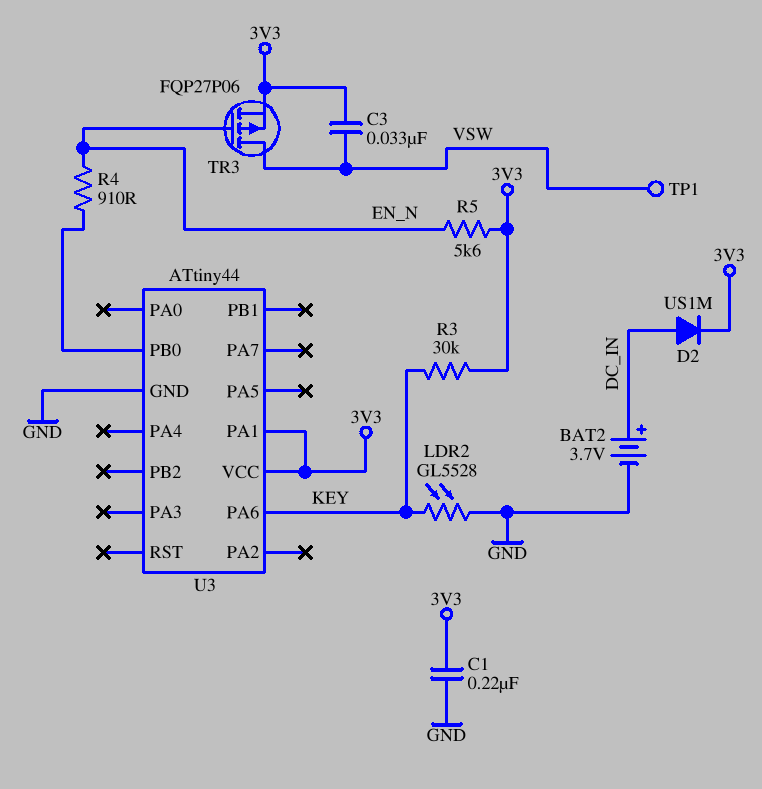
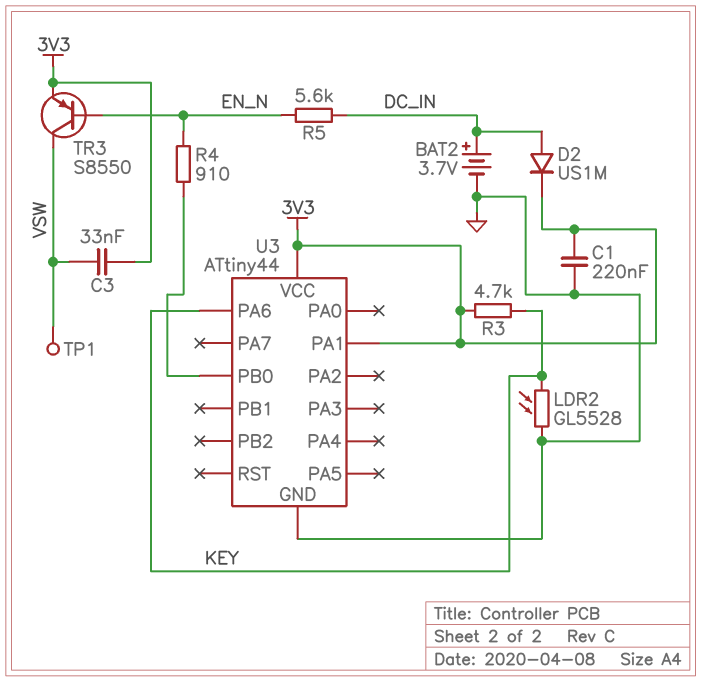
R3: 30k (3V3, KEY) -> 4.7k (3V3, KEY)
R5: 5.6k (3V3, EN_N) -> 5.6k (DC_IN, EN_N)
TR3: PMOS FQP27P06 (G EN_N, D VSW, S 3V3) -> PNP S8550 (B EN_N, C VSW, E 3V3)

